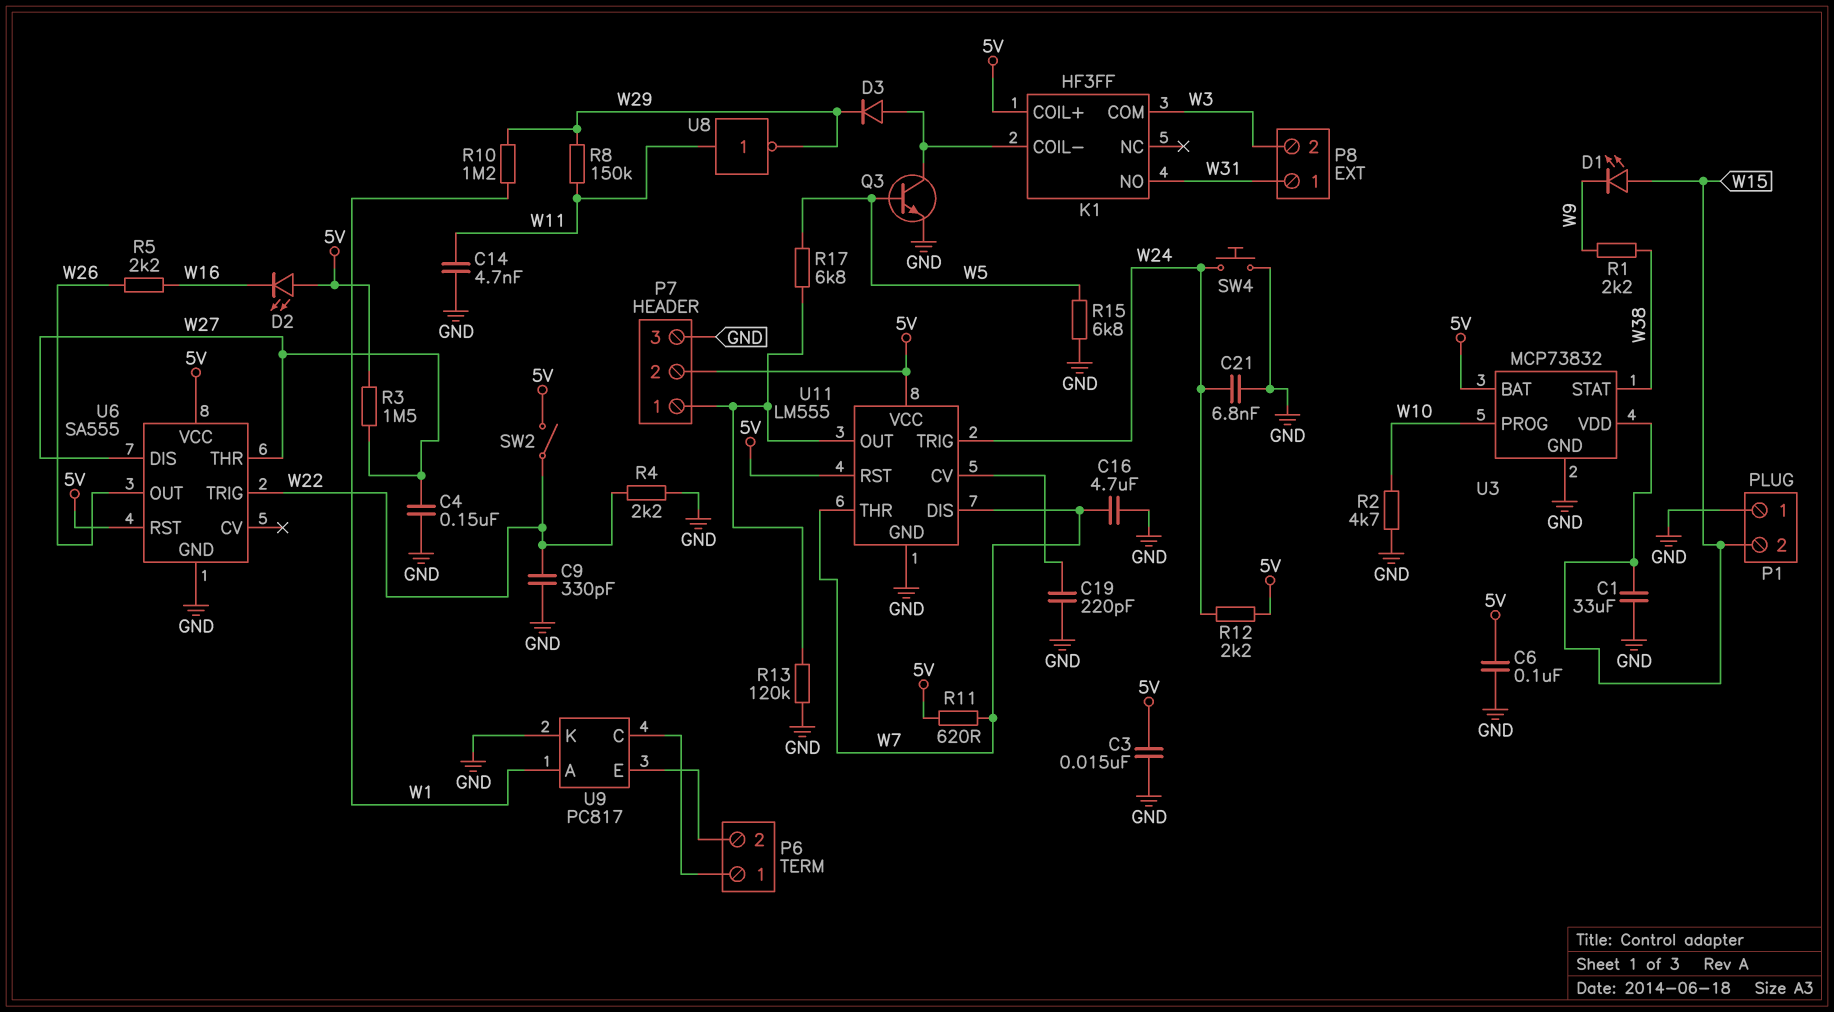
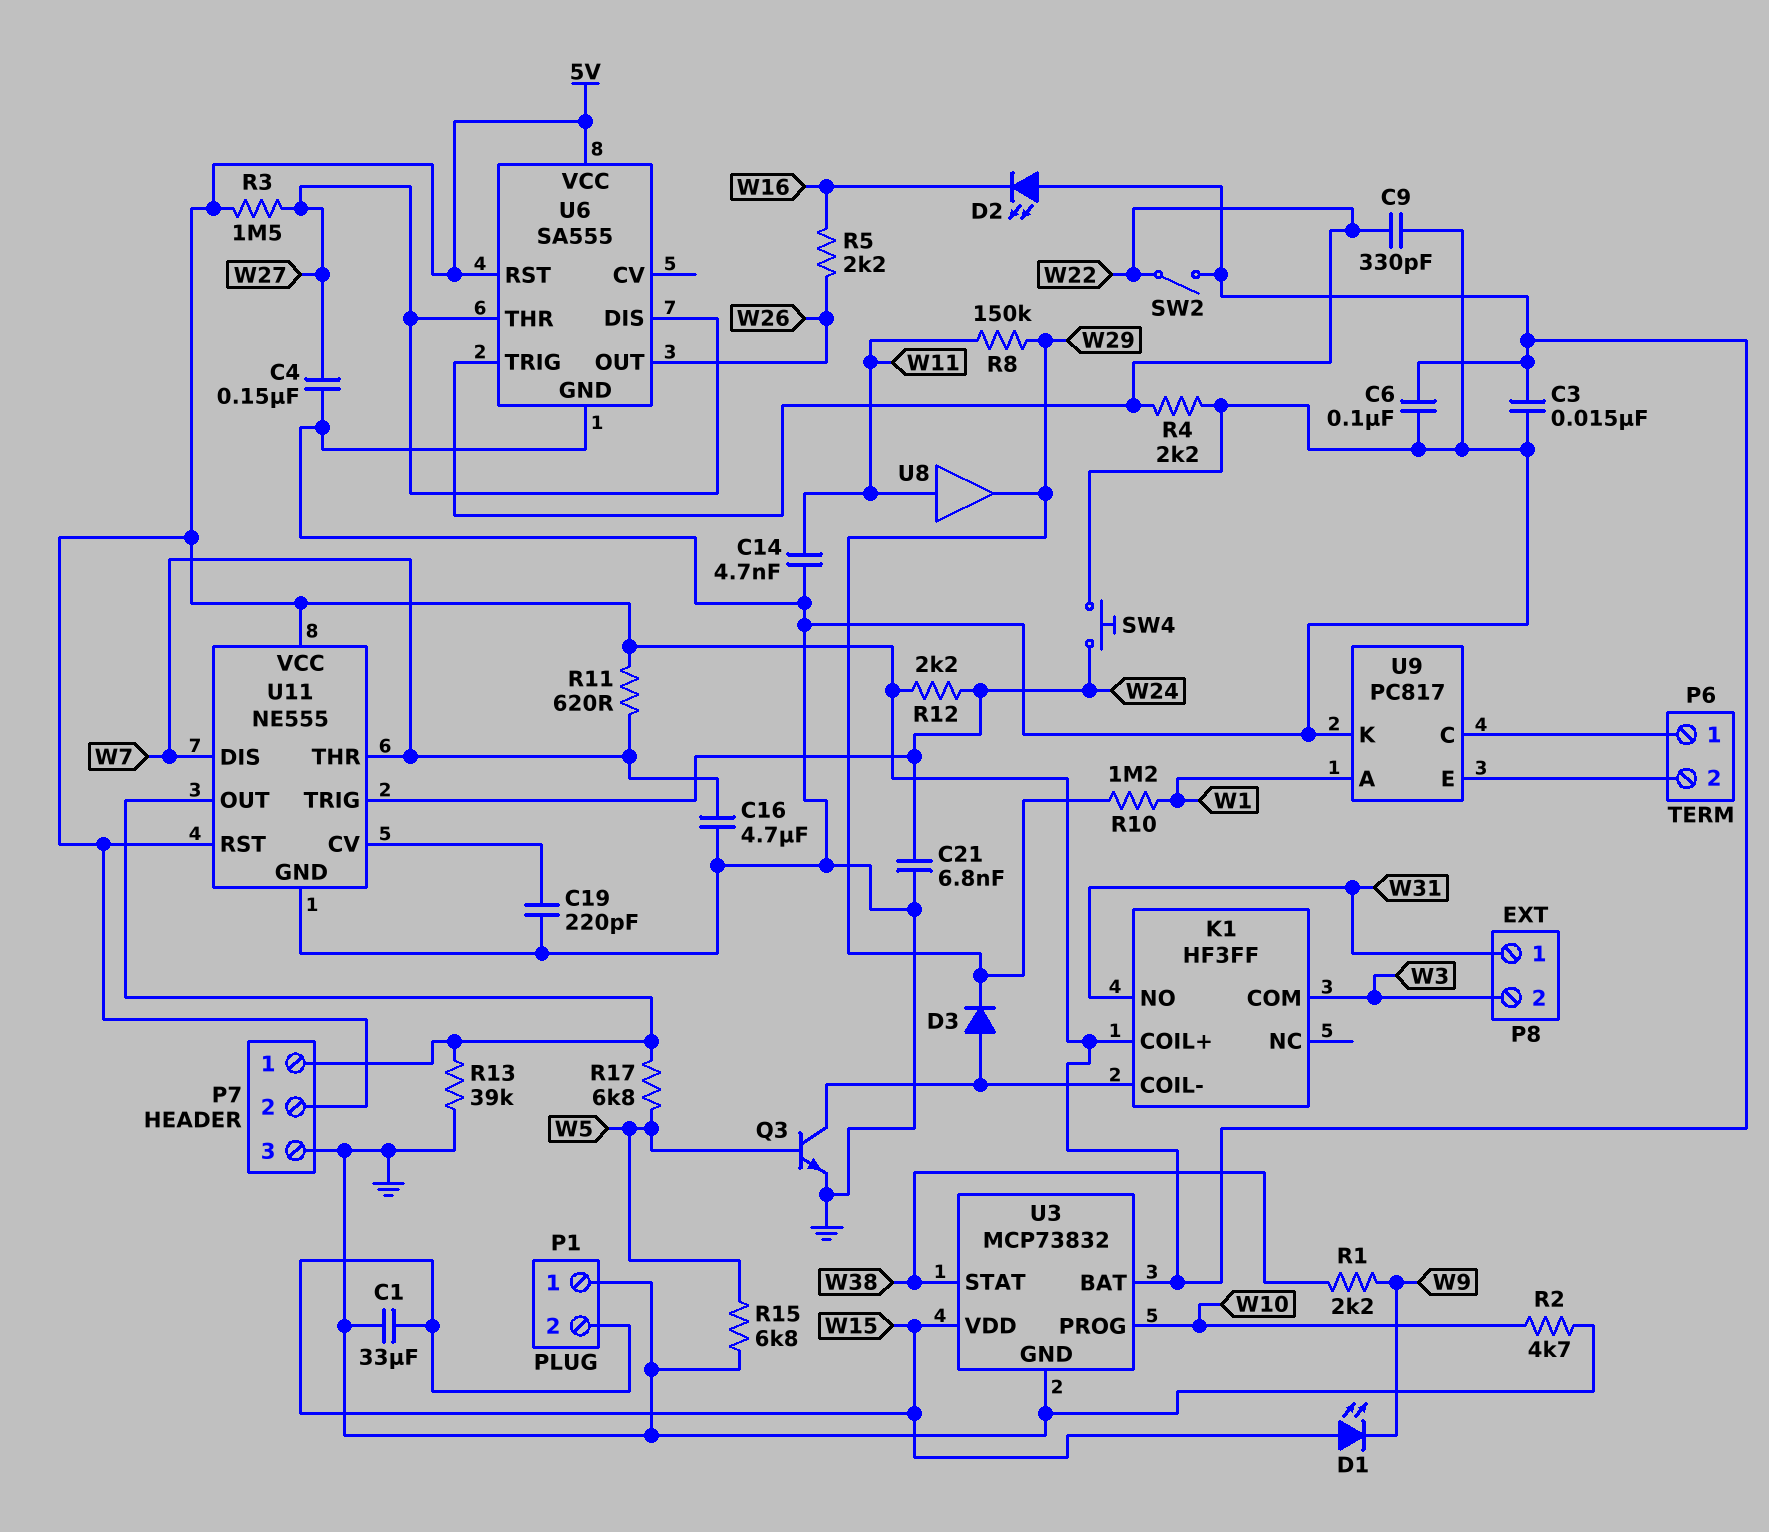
R13: 120k (GND, P7/1) -> 39k (GND, P7/1)
U8: NOT (in W11, out W29) -> buffer (in W11, out W29)
U11: LM555 -> NE555

